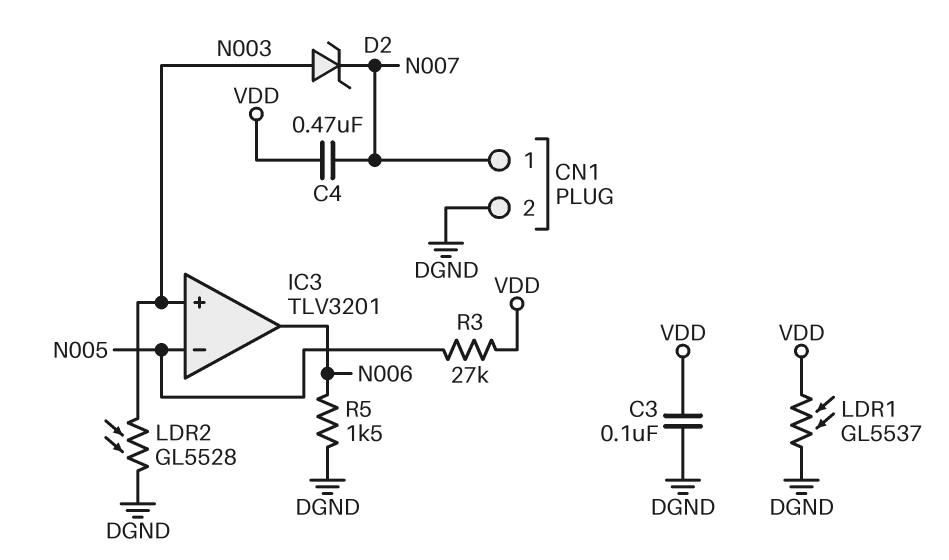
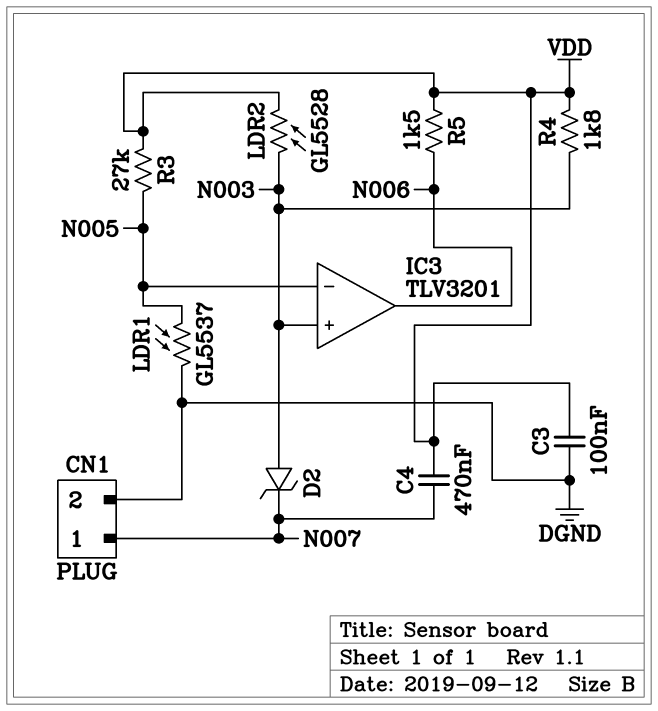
LDR1: GL5537 (DGND, VDD) -> GL5537 (DGND, N005)
LDR2: GL5528 (DGND, N003) -> GL5528 (N003, VDD)
R4: none -> 1.8k (N003, VDD)
R5: 1.5k (DGND, N006) -> 1.5k (N006, VDD)

